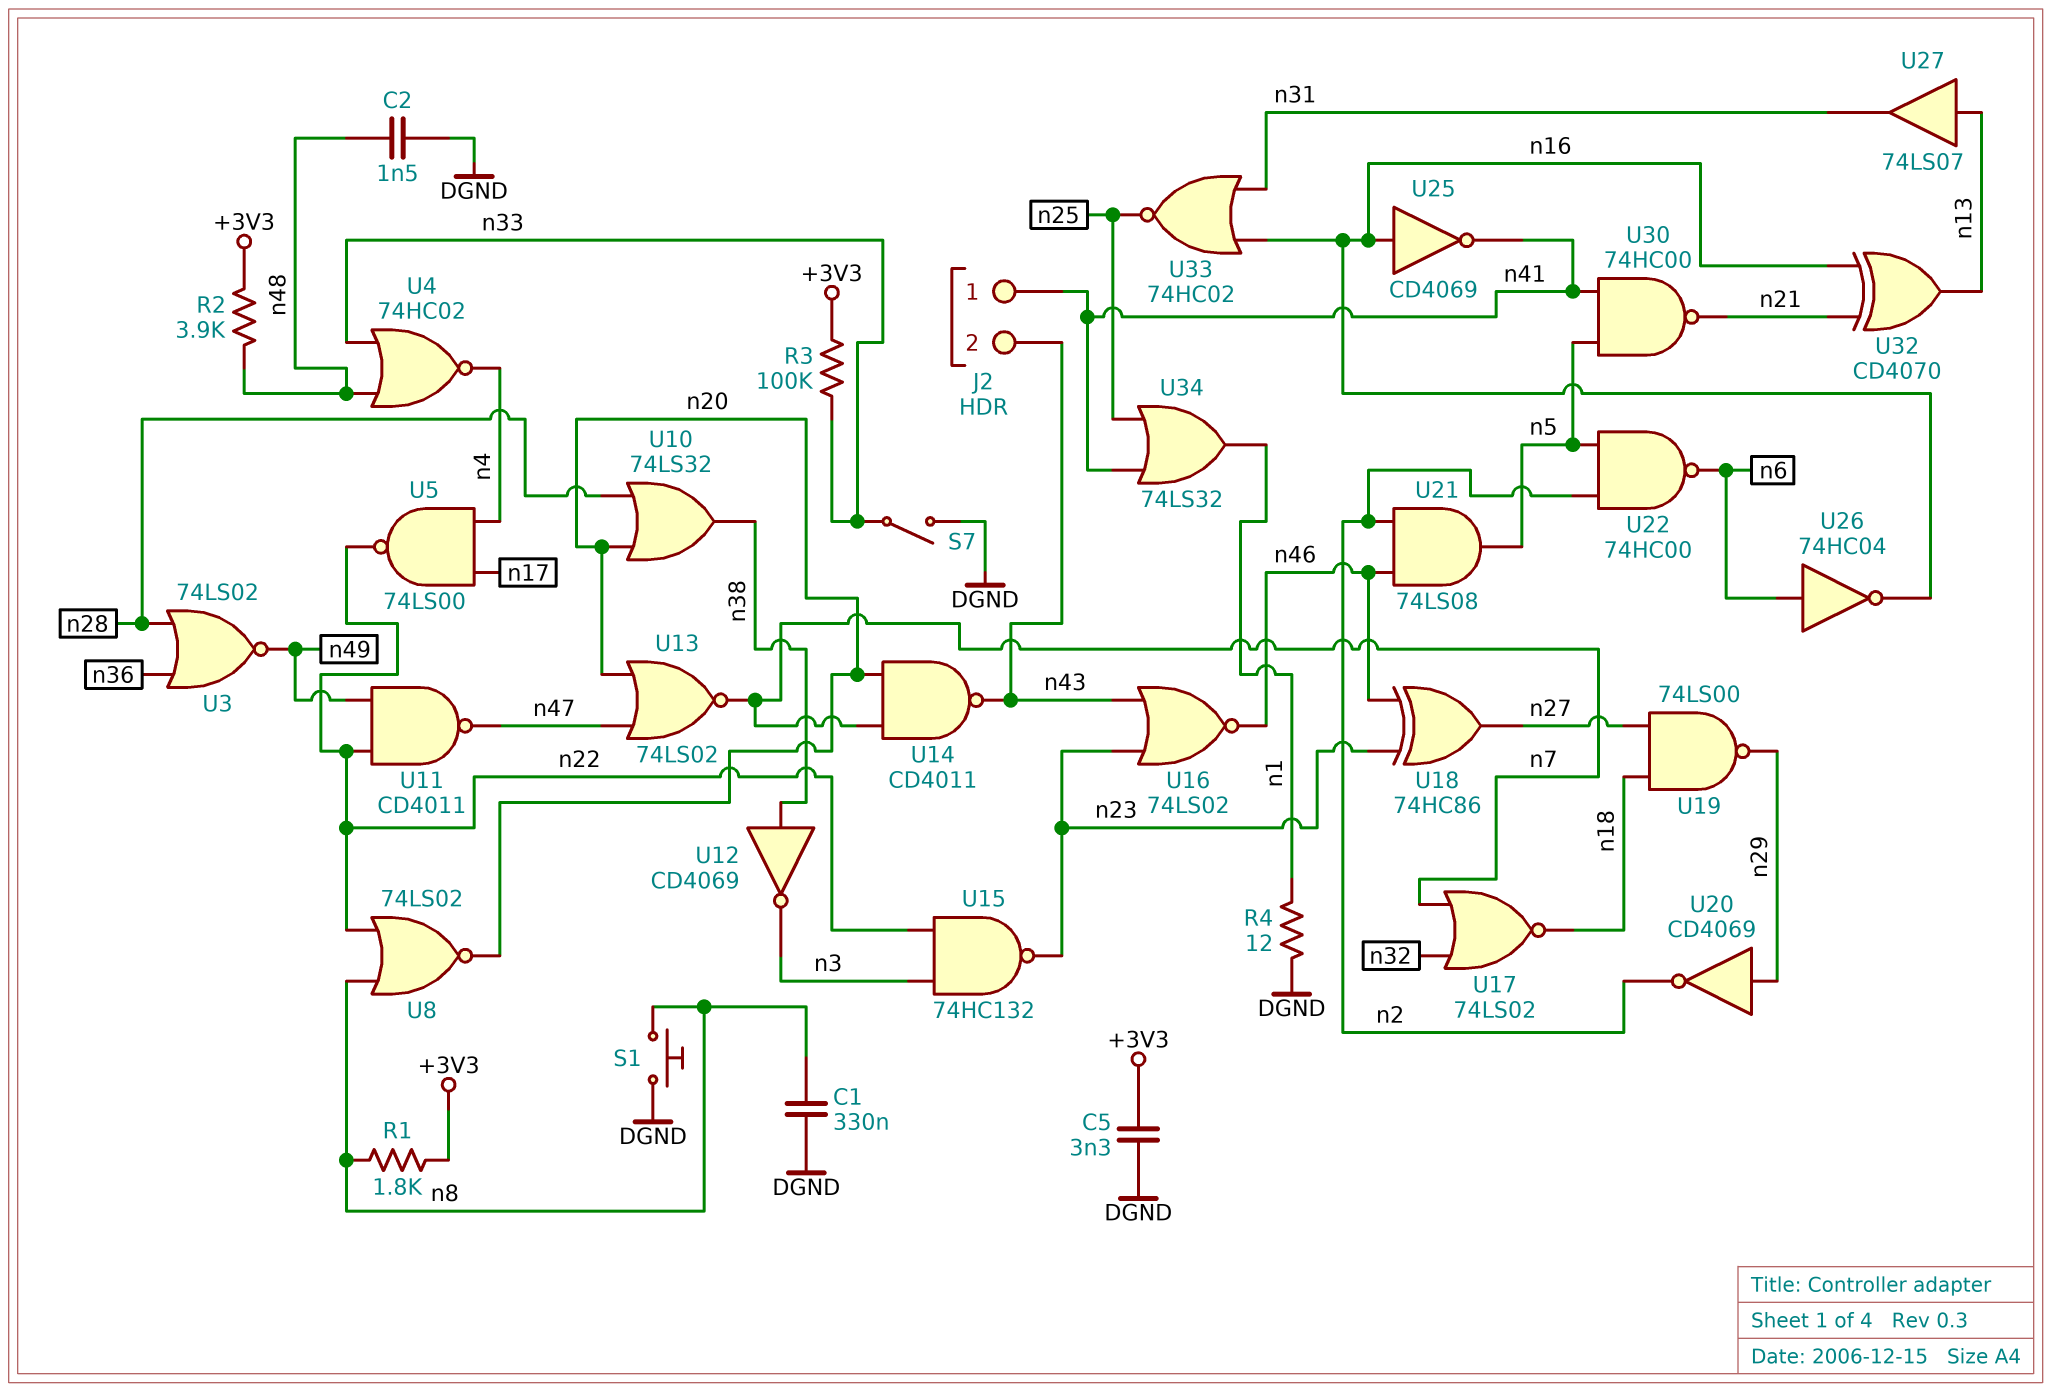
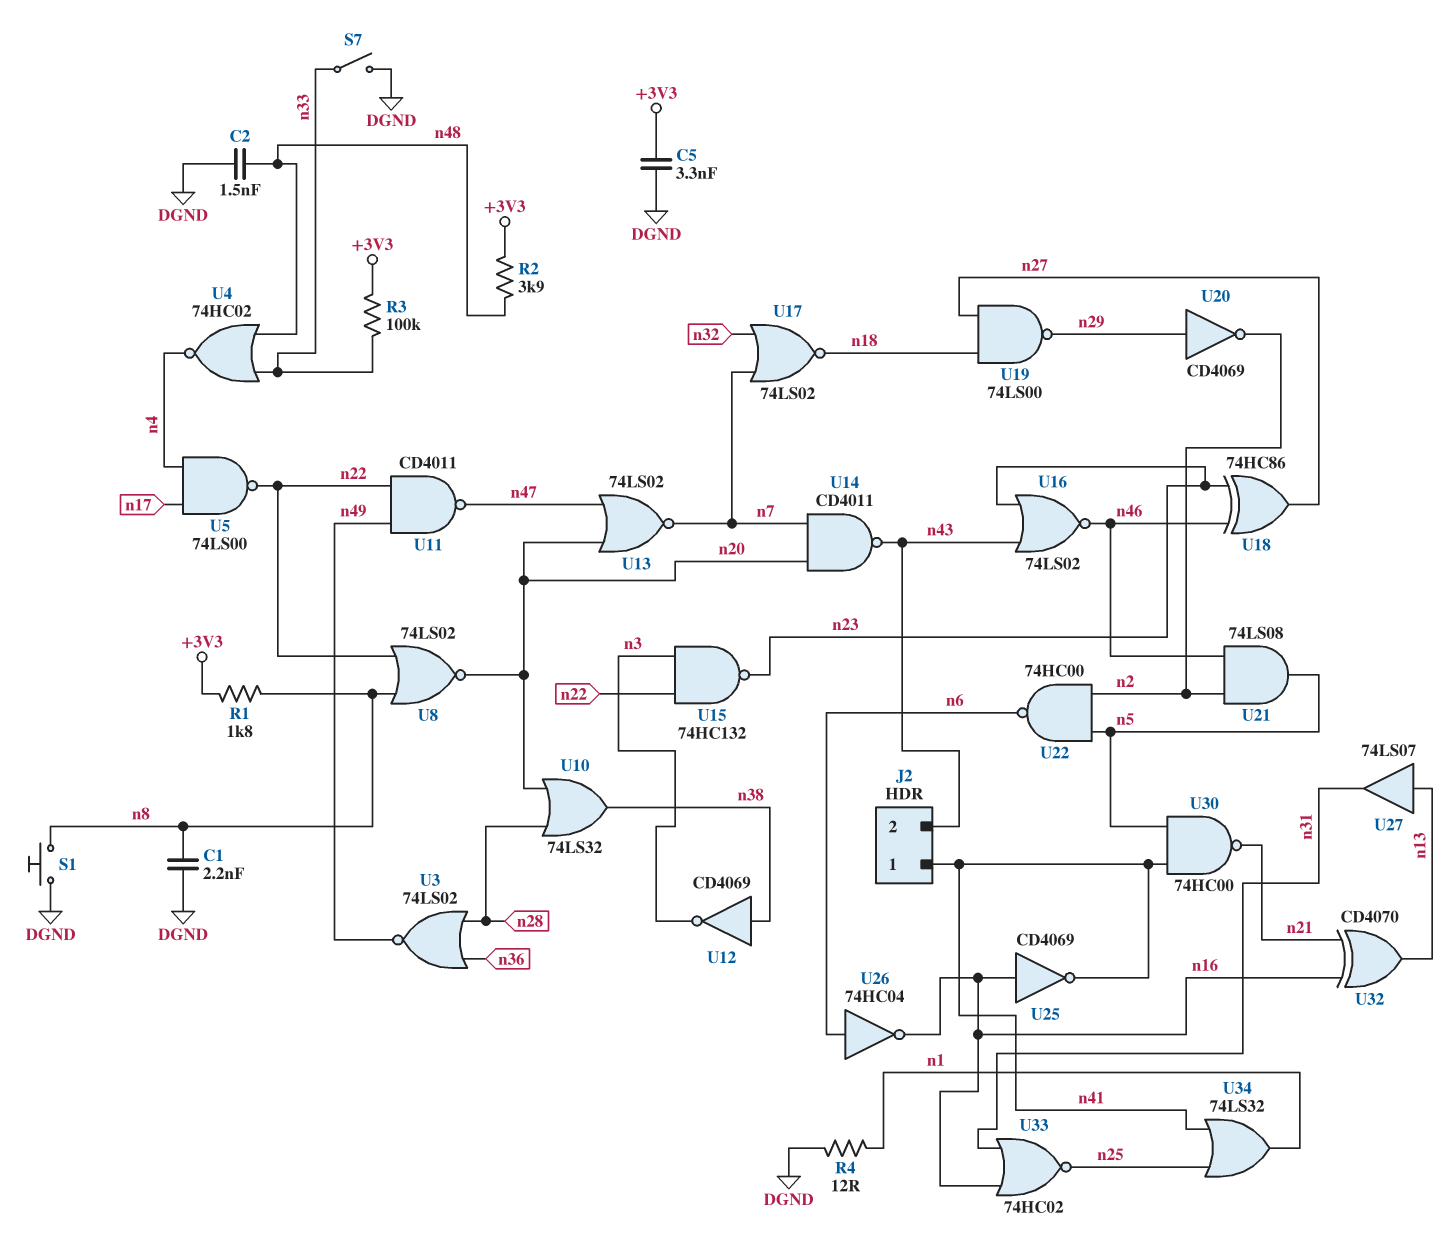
C1: 330nF (DGND, n8) -> 2.2nF (DGND, n8)

